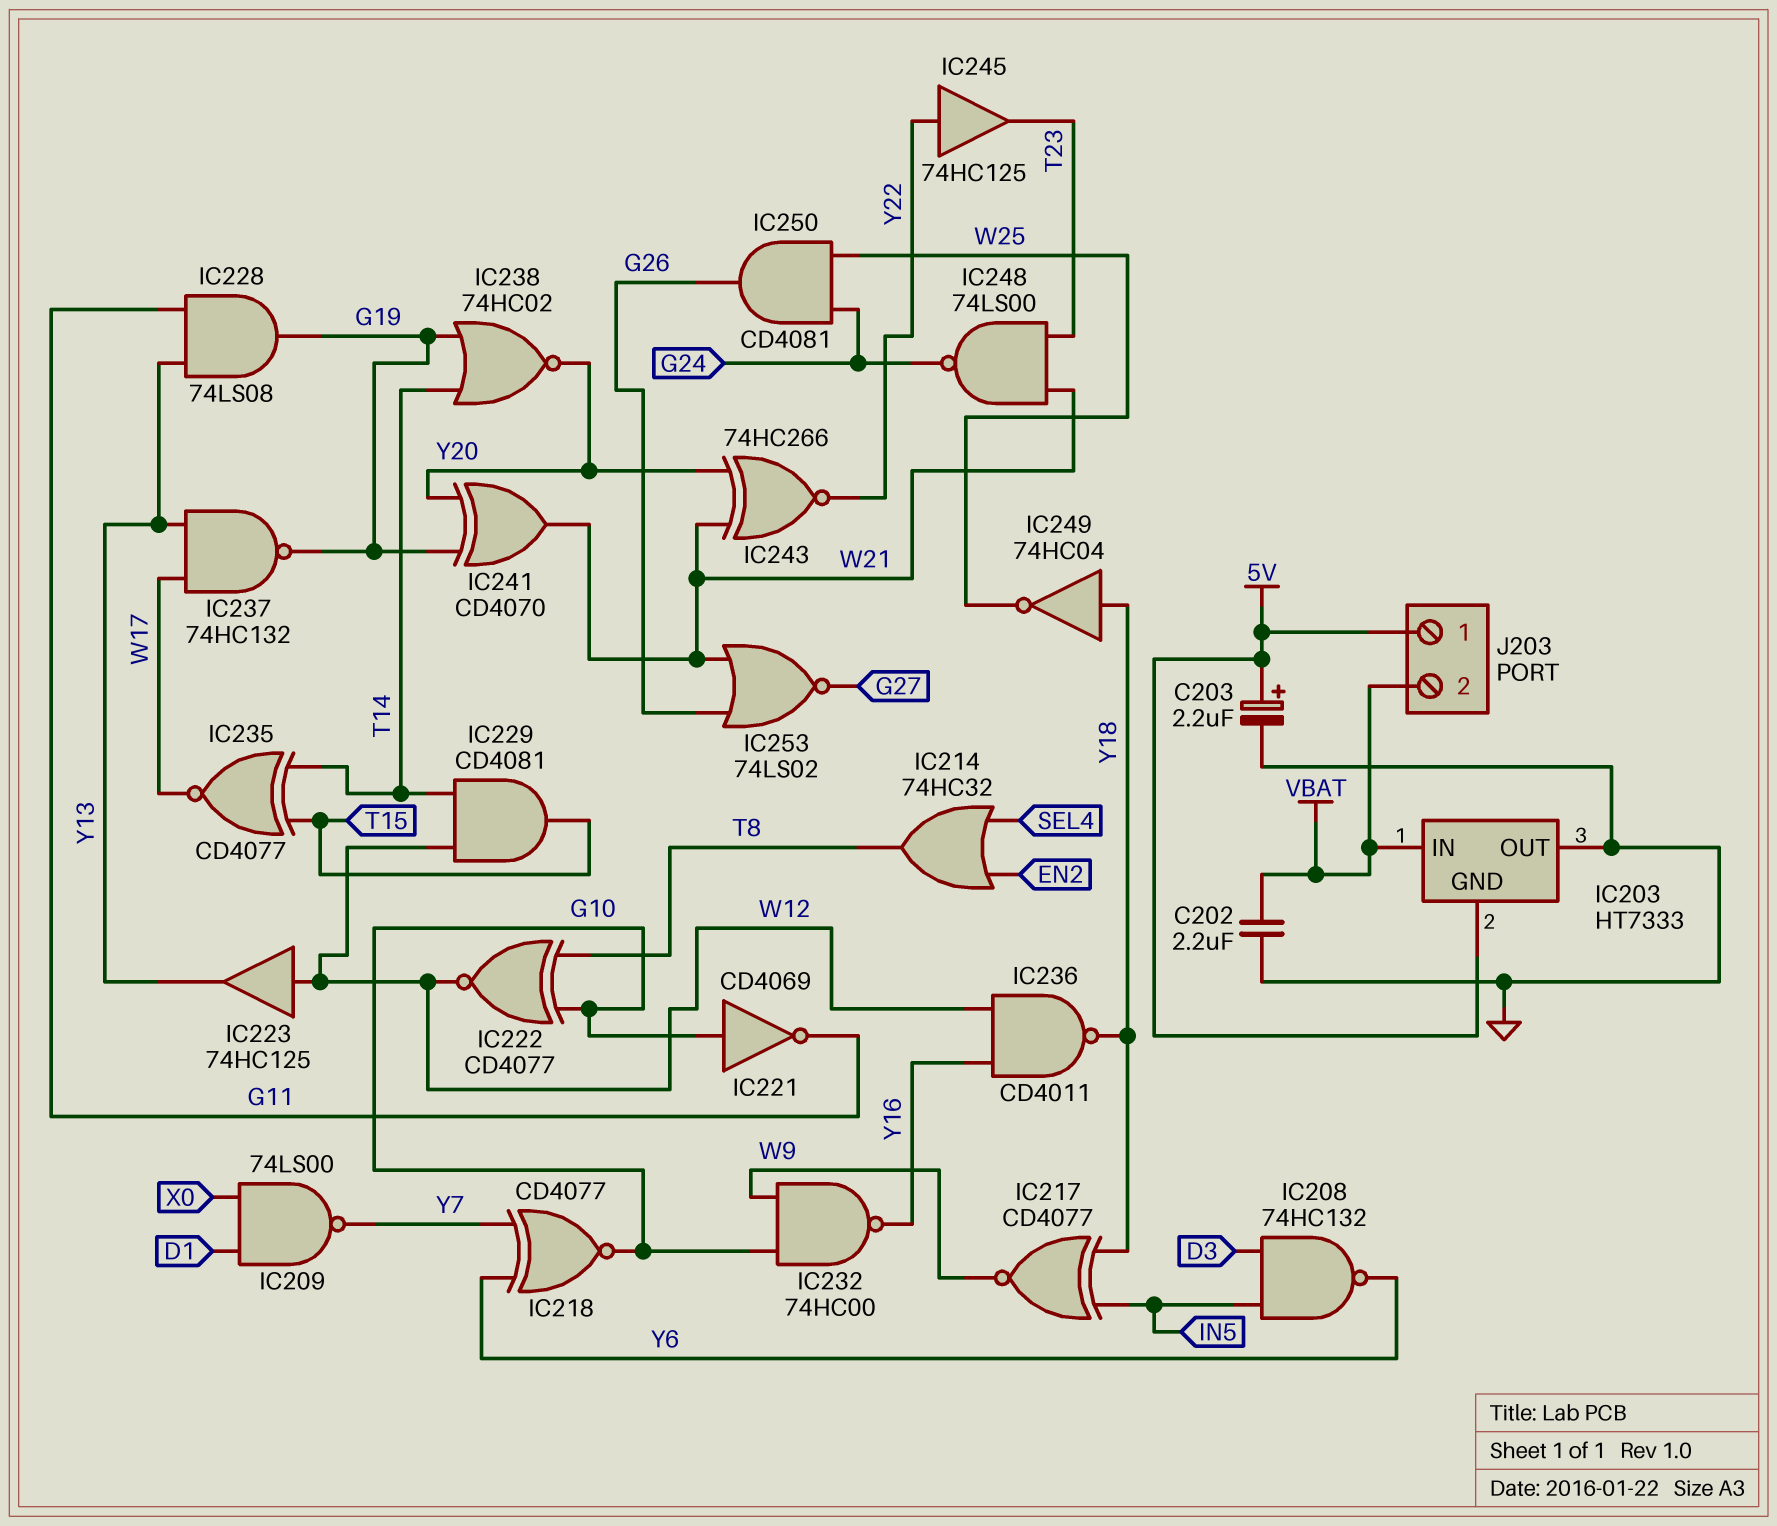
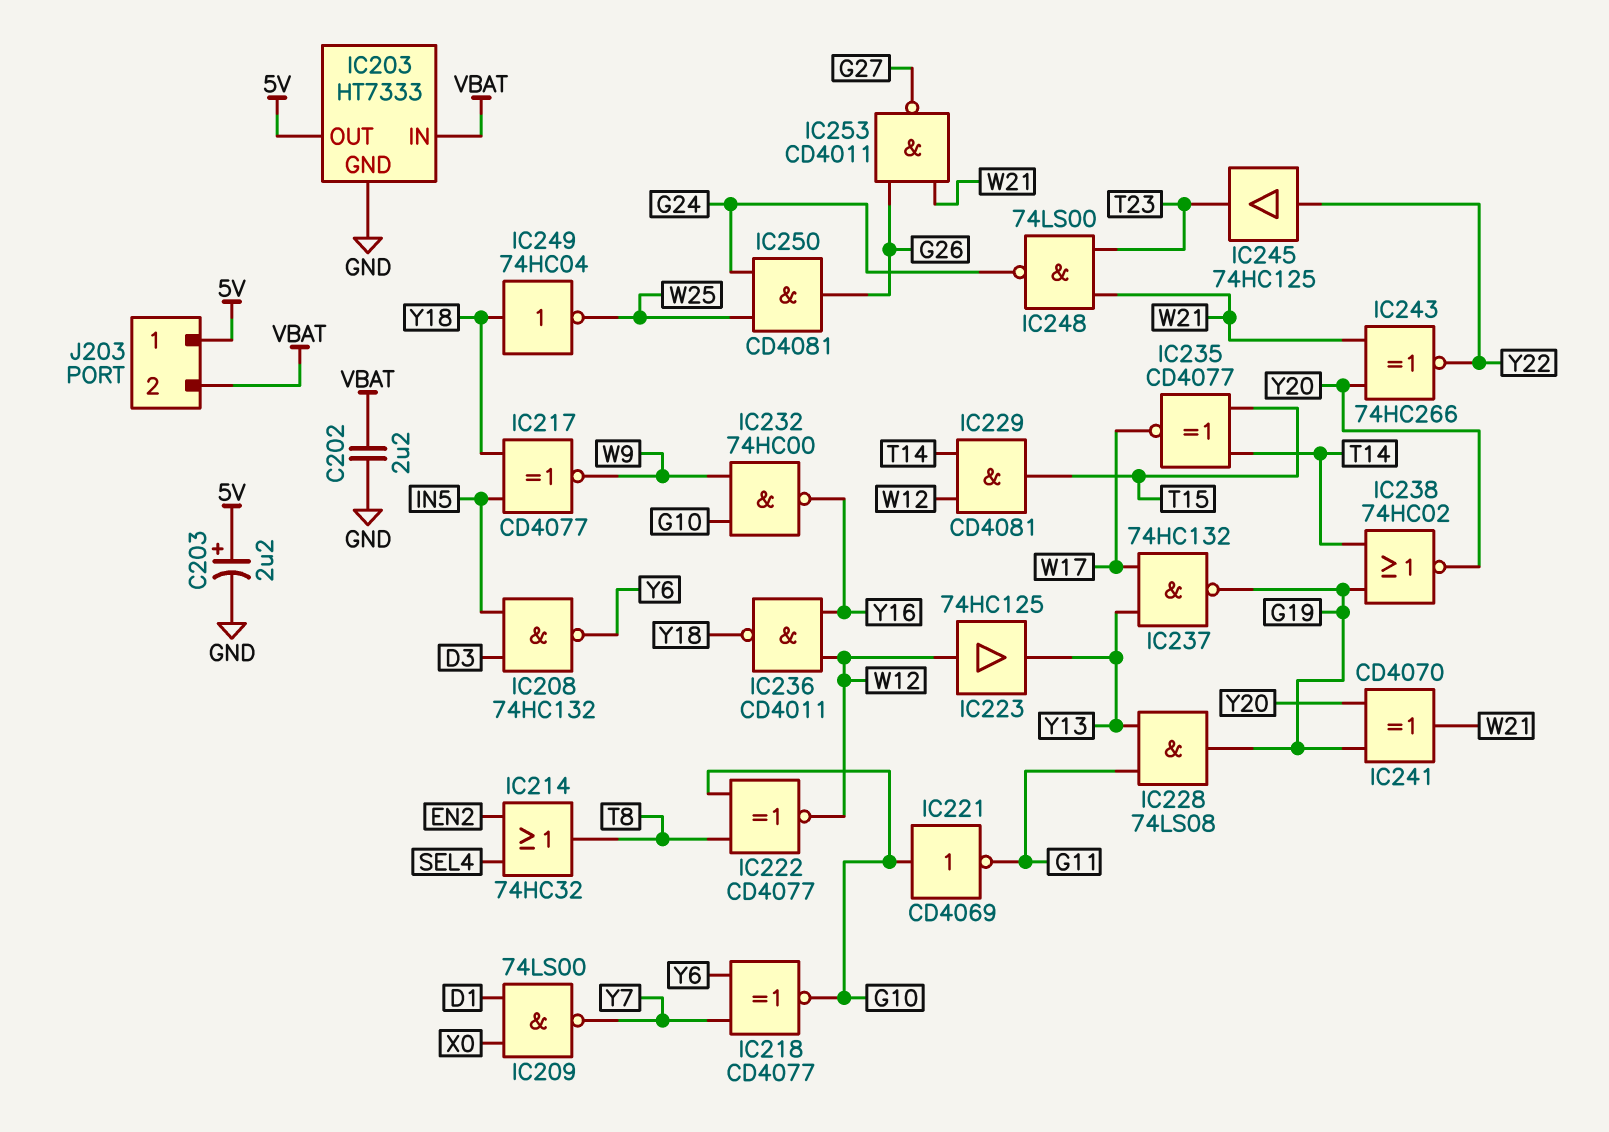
IC203 pin GND: 5V -> GND
IC203 pin OUT: GND -> 5V
IC253: NOR 74LS02 (in G26, in W21, out G27) -> NAND CD4011 (in G26, in W21, out G27)

